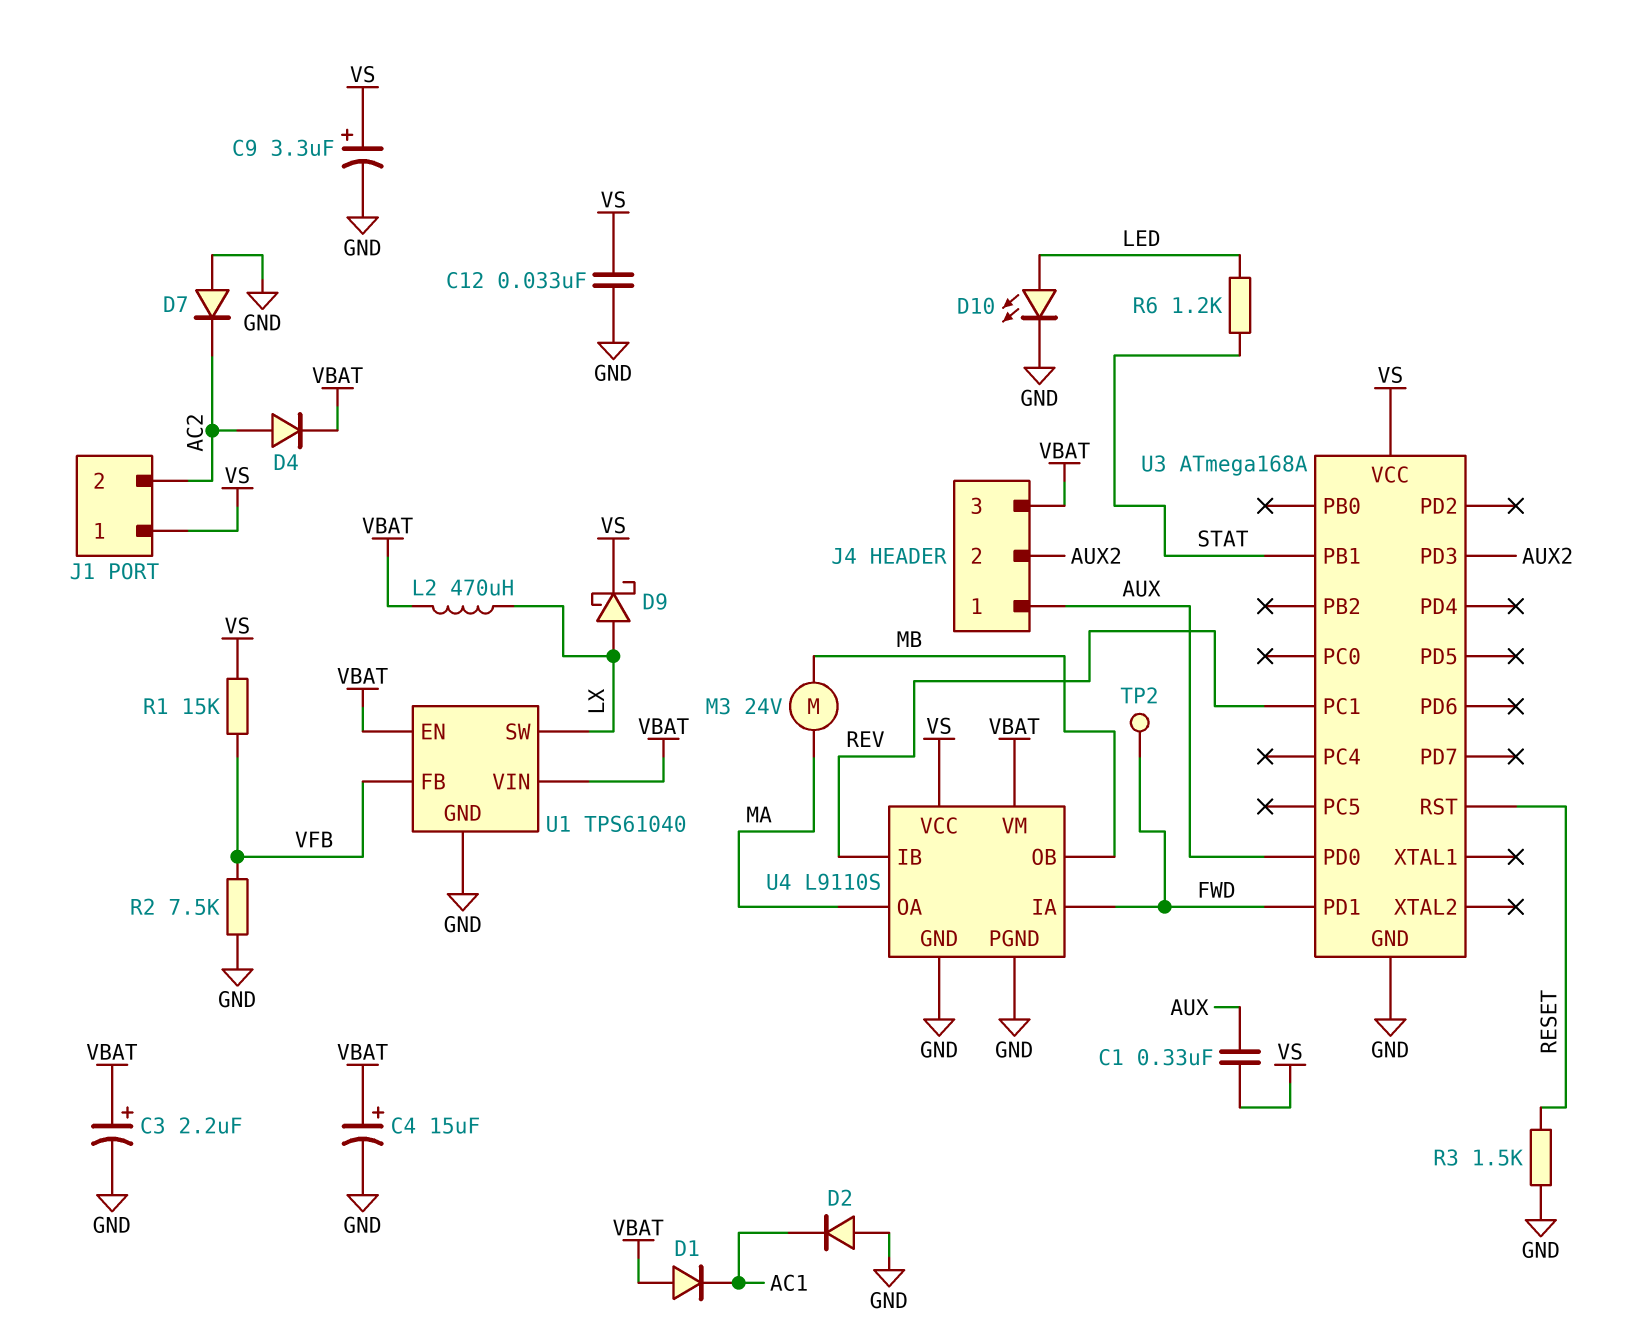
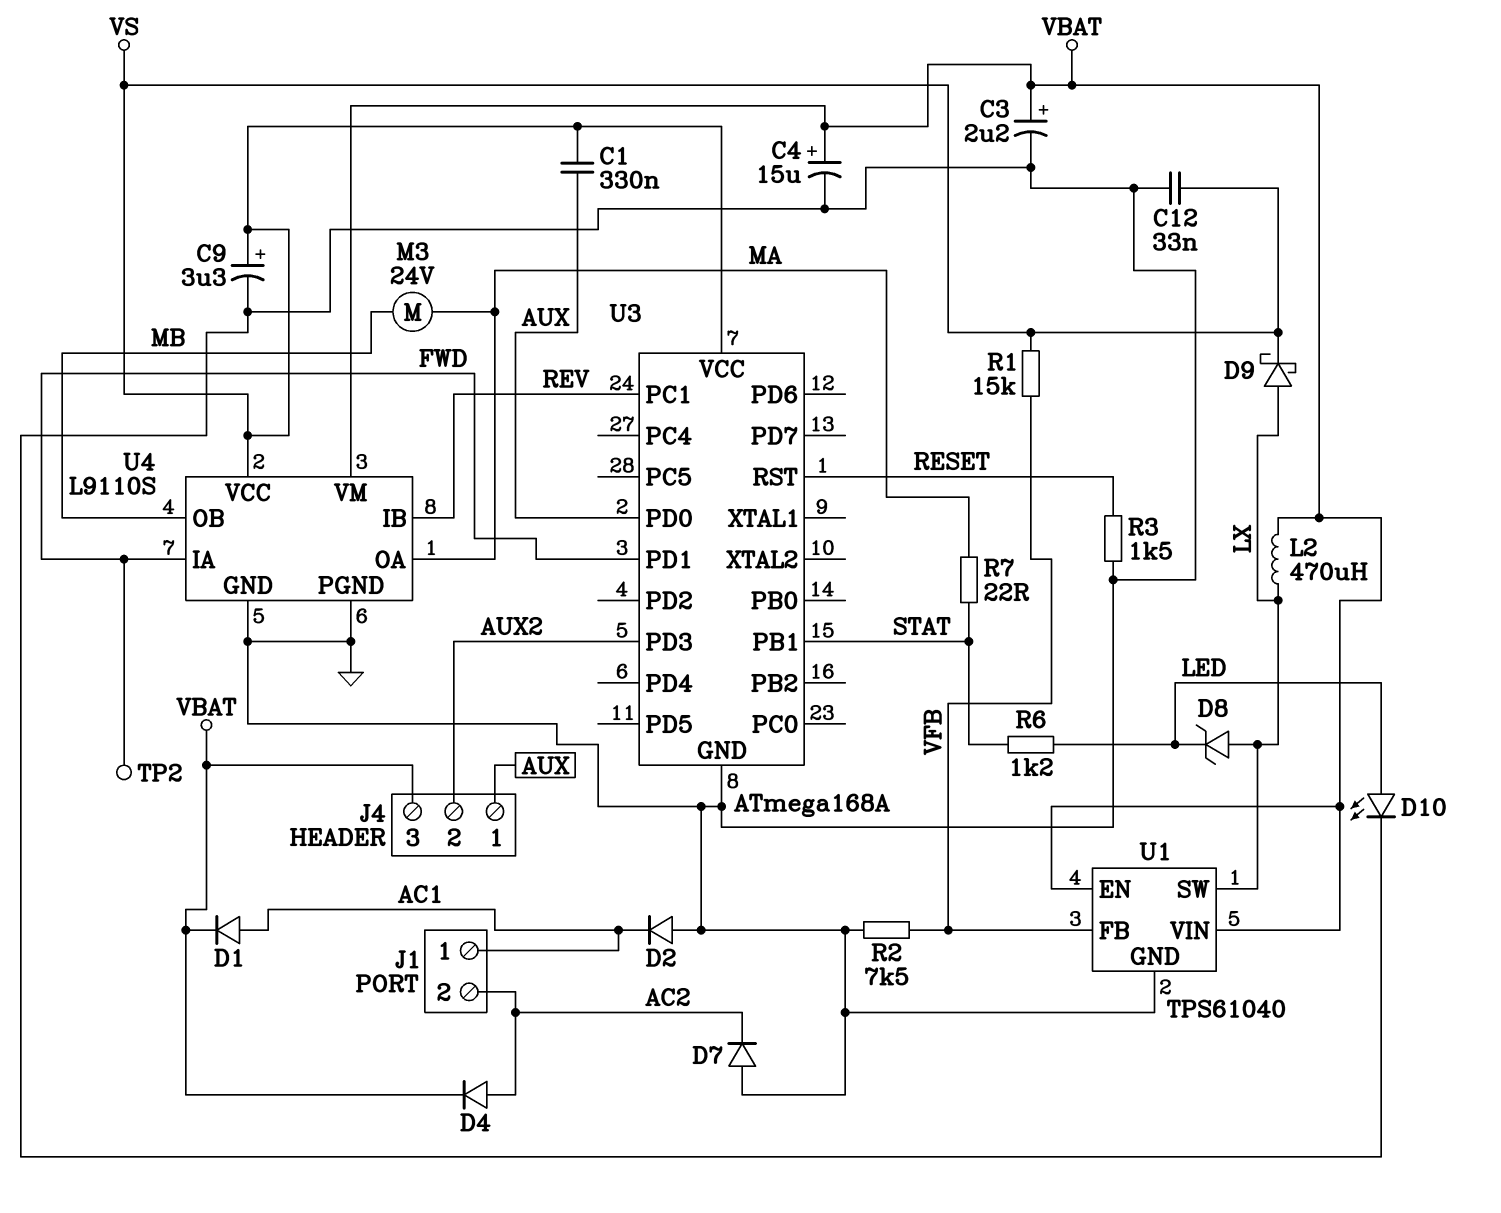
D1: diode (A VBAT, K AC1) -> diode (A AC1, K VBAT)
D8: none -> zener (A LX, K LED)
J1 pin 1: VS -> AC1
R7: none -> 22 (MA, STAT)

